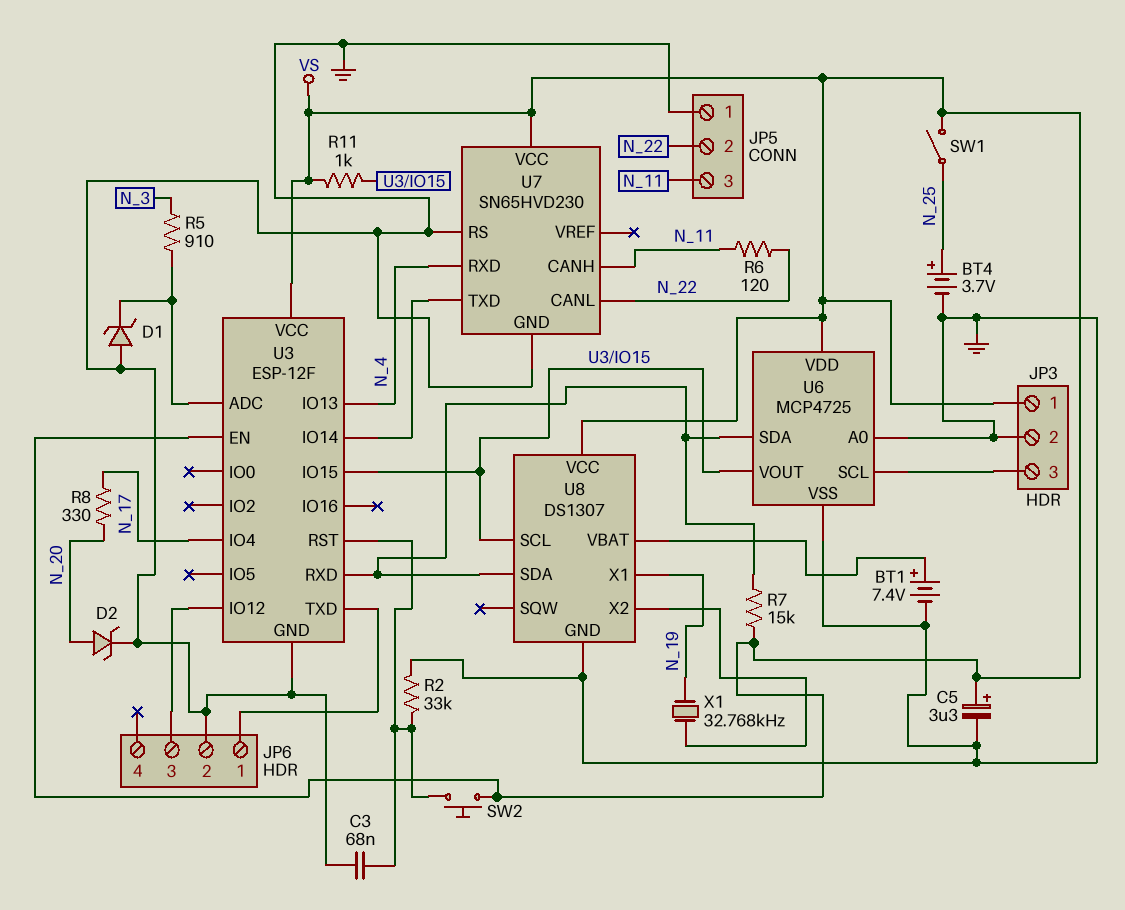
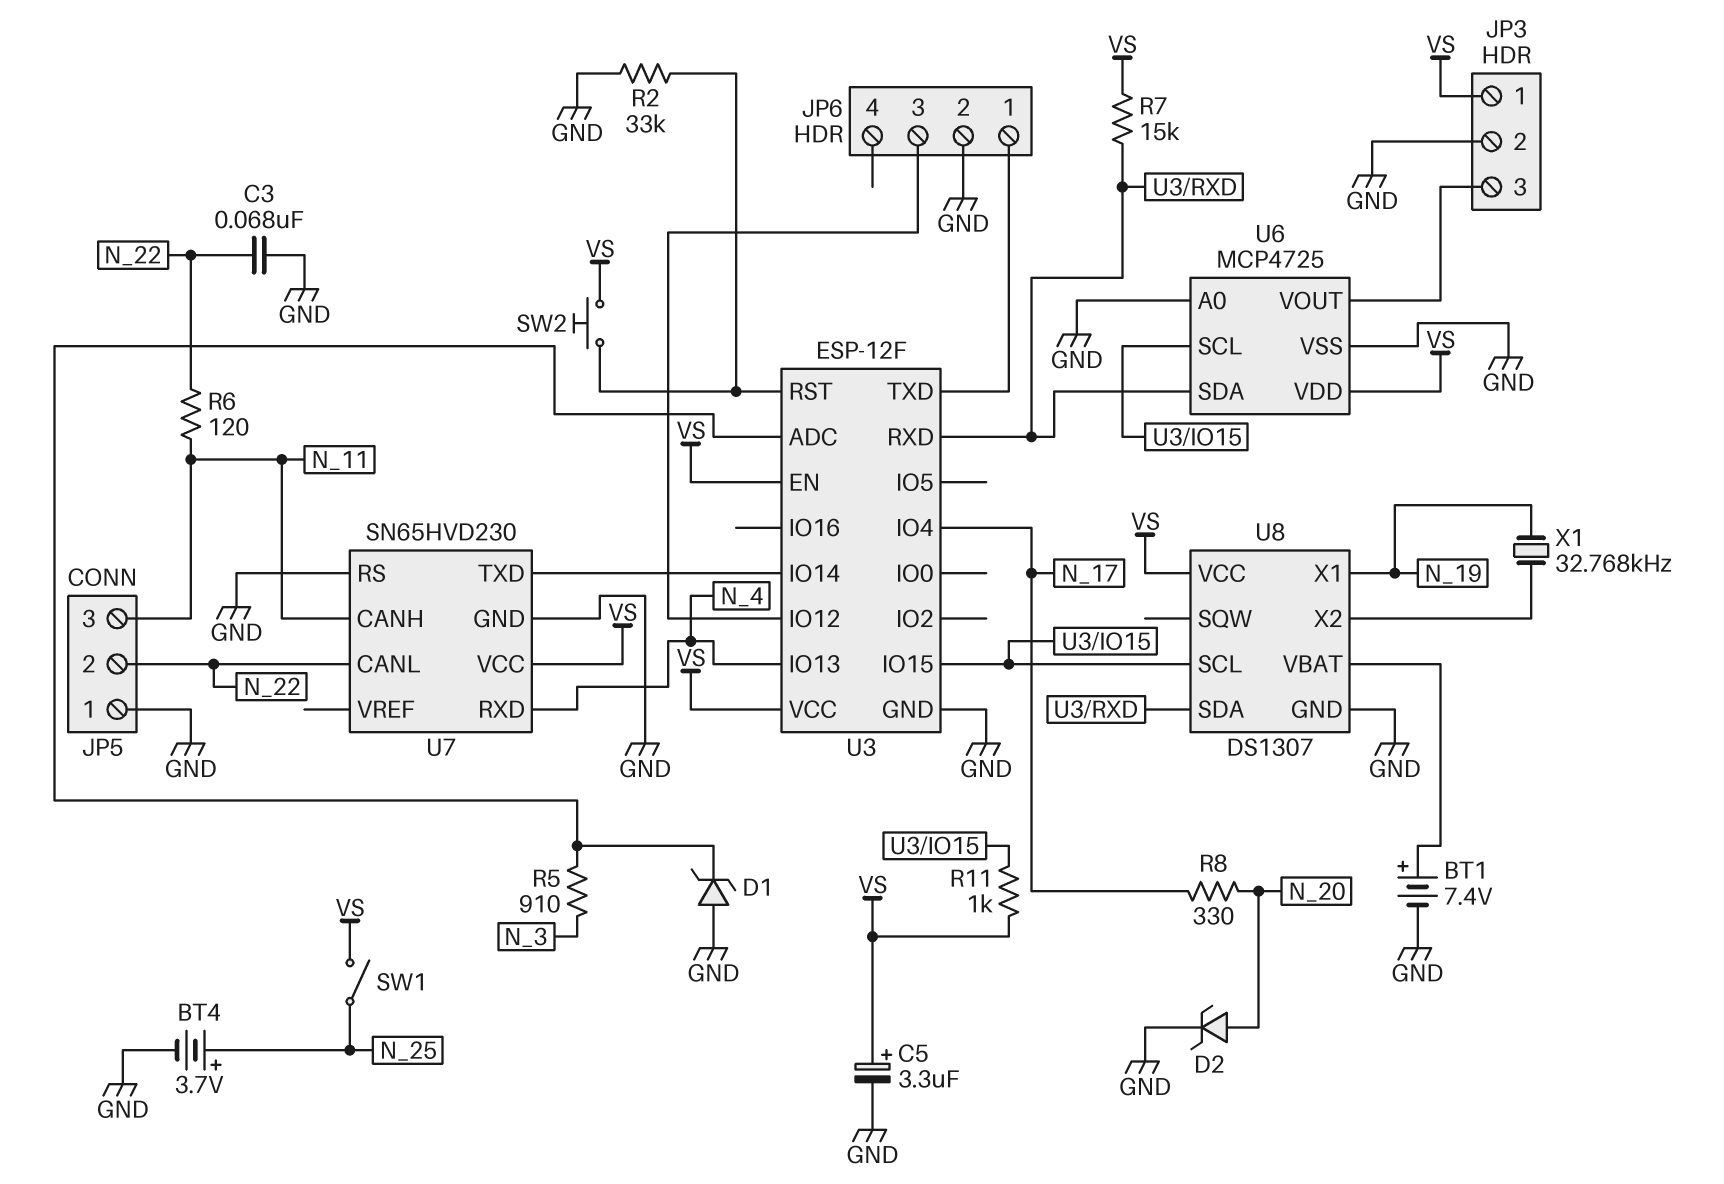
C3: 68nF (GND, U3/RST) -> 68nF (GND, N_22)
U6 pin SCL: JP3/3 -> U3/IO15
U6 pin VOUT: U3/IO15 -> JP3/3

